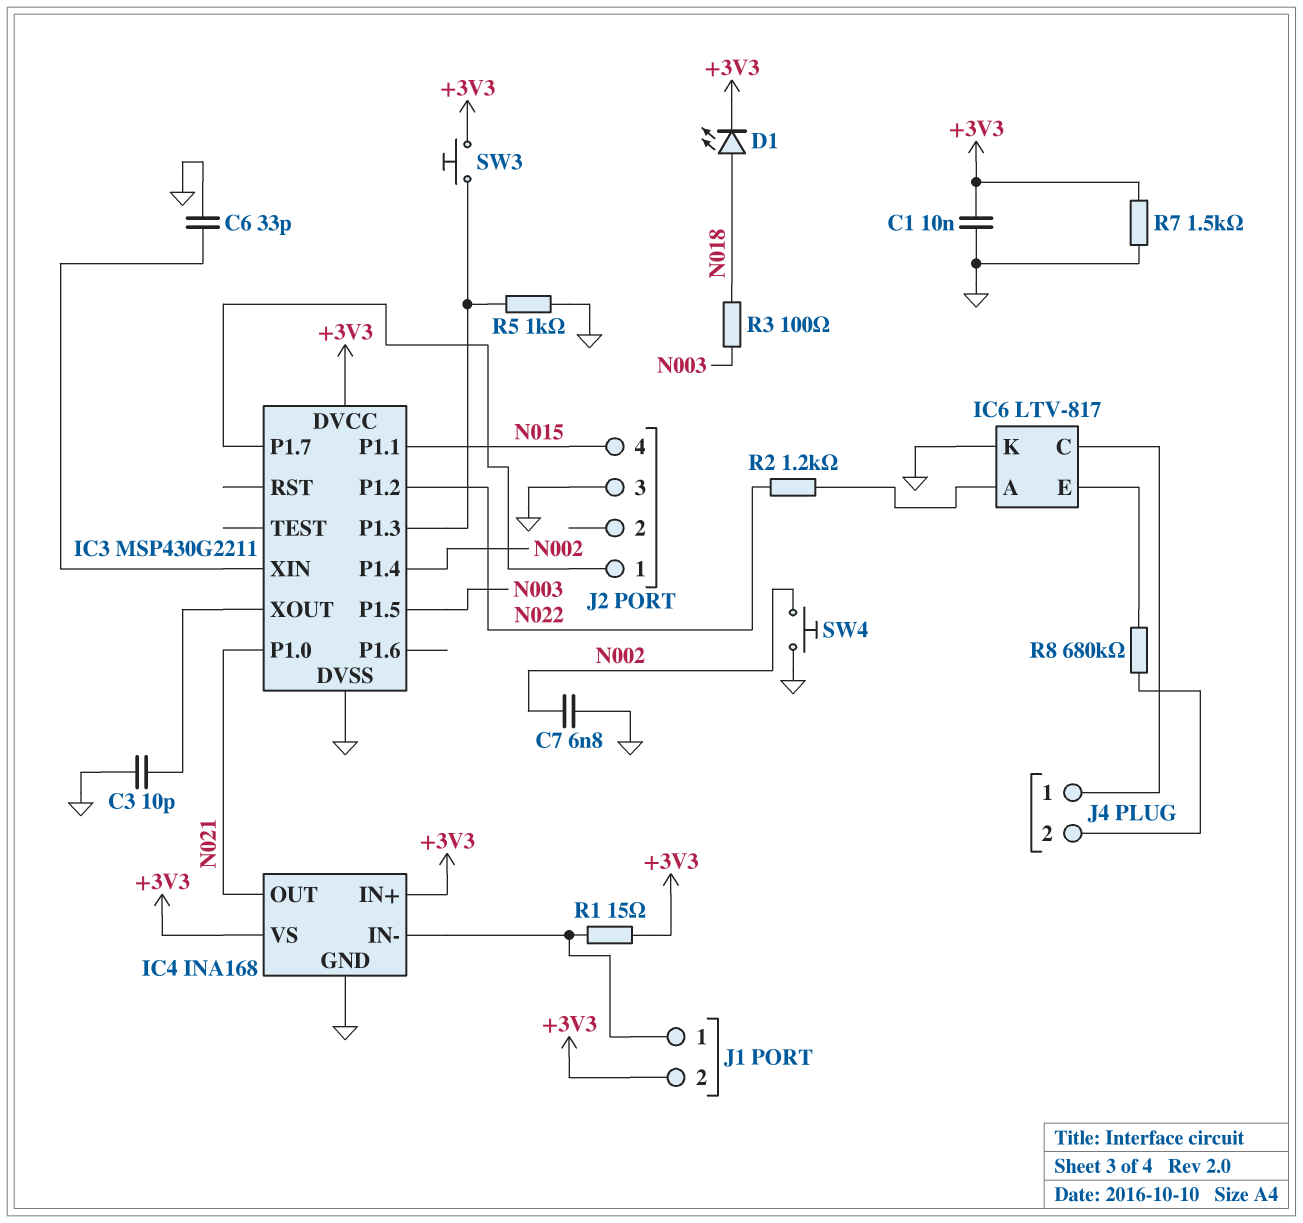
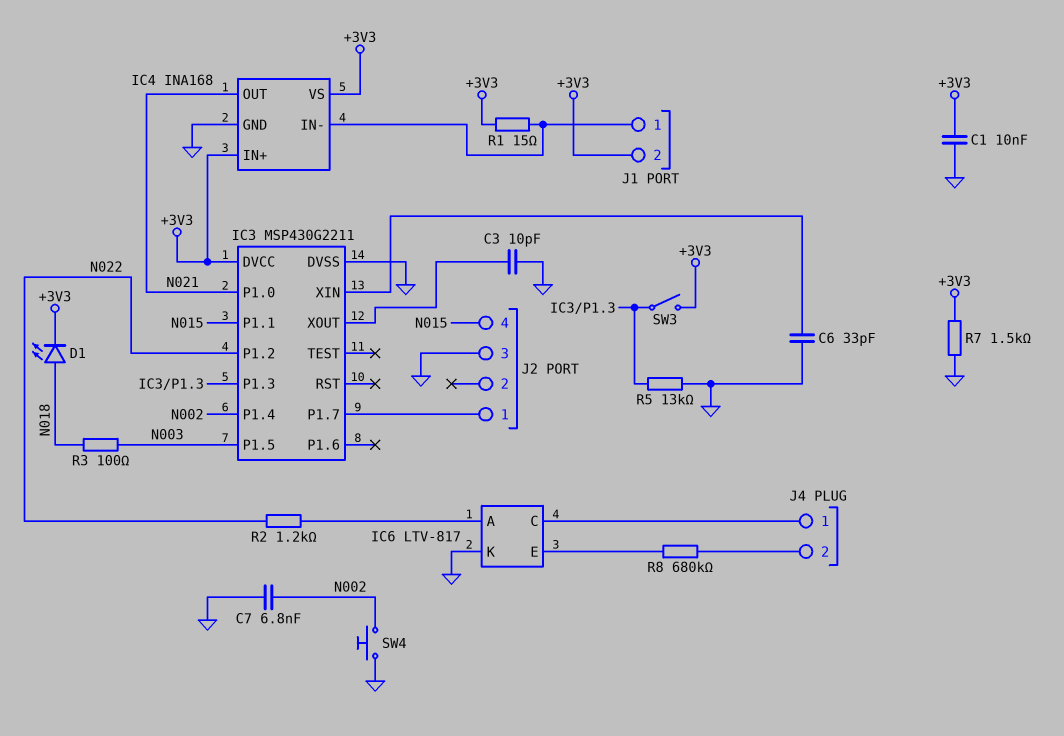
R5: 1k (GND, IC3/P1.3) -> 13k (GND, IC3/P1.3)
SW3: button (+3V3, IC3/P1.3) -> switch (+3V3, IC3/P1.3)

